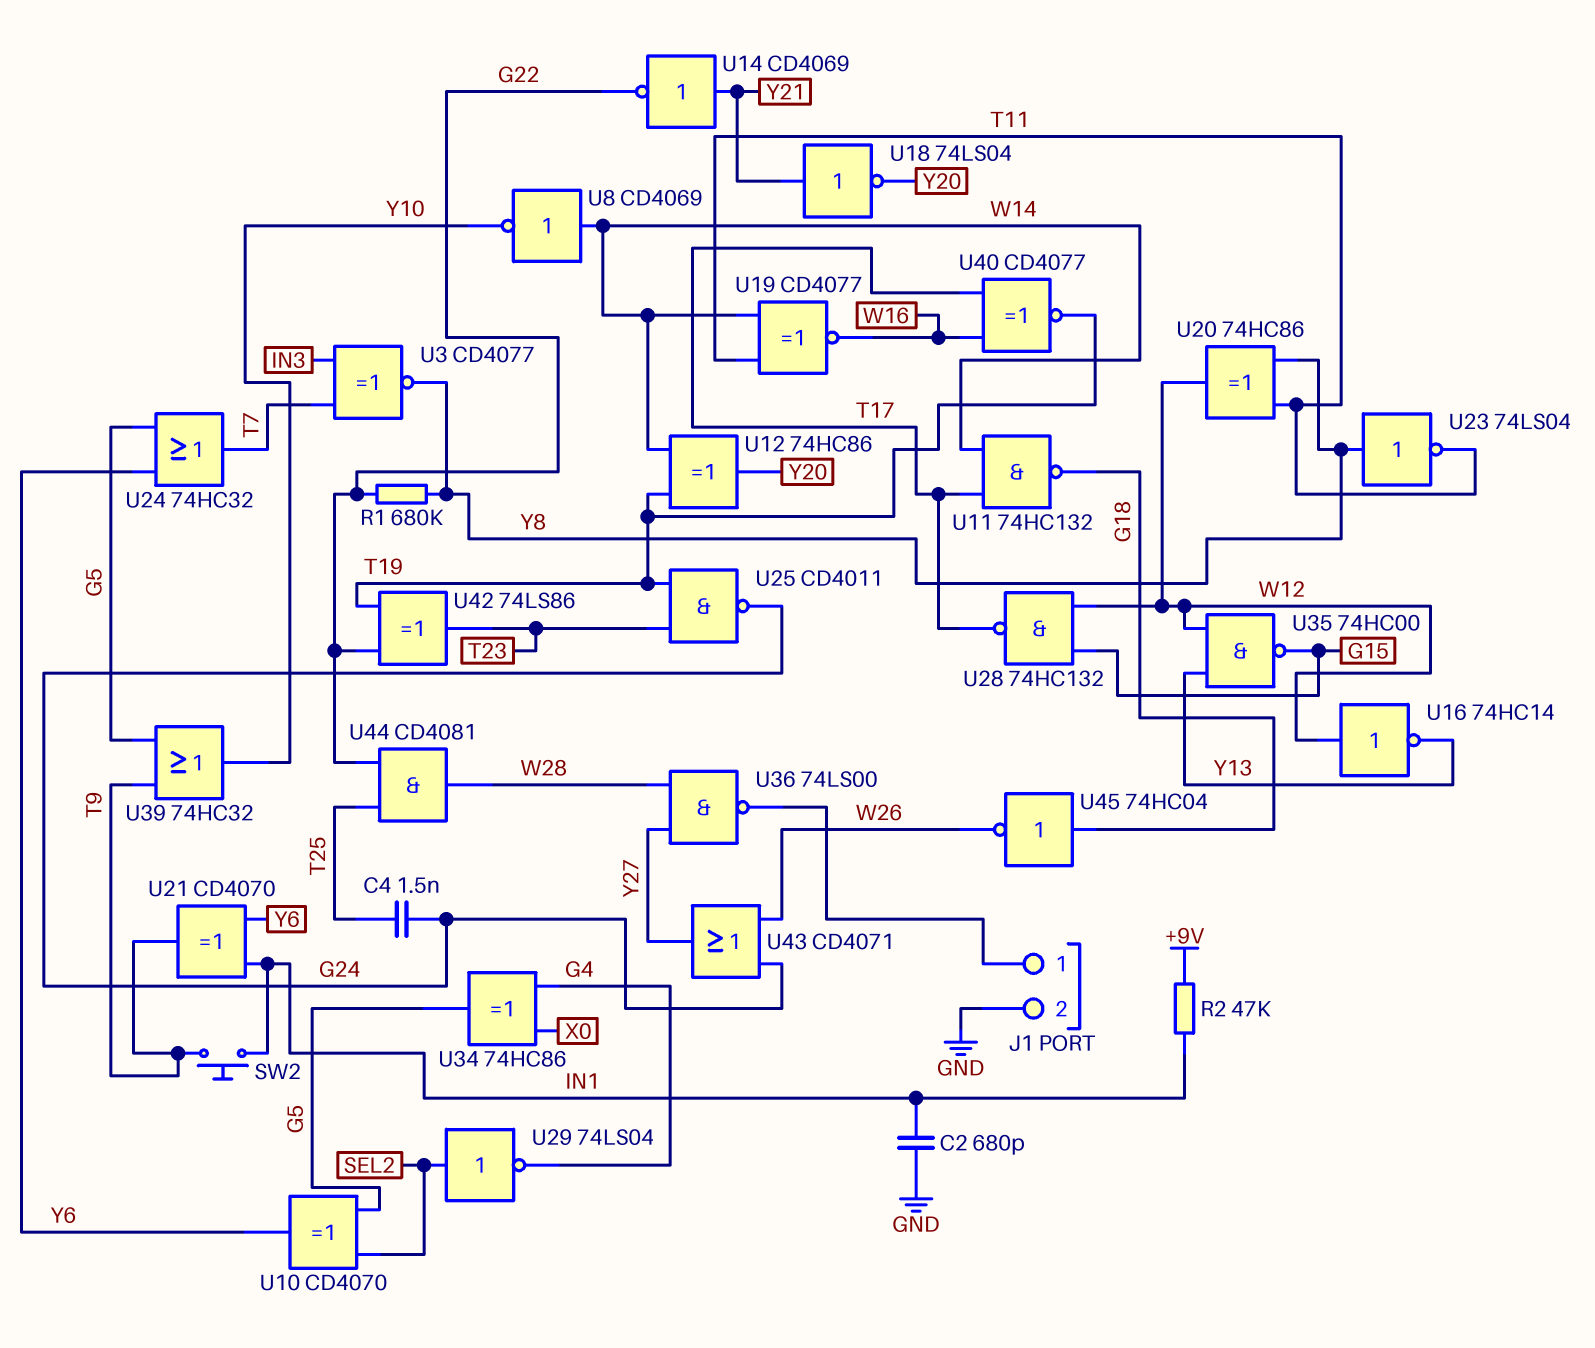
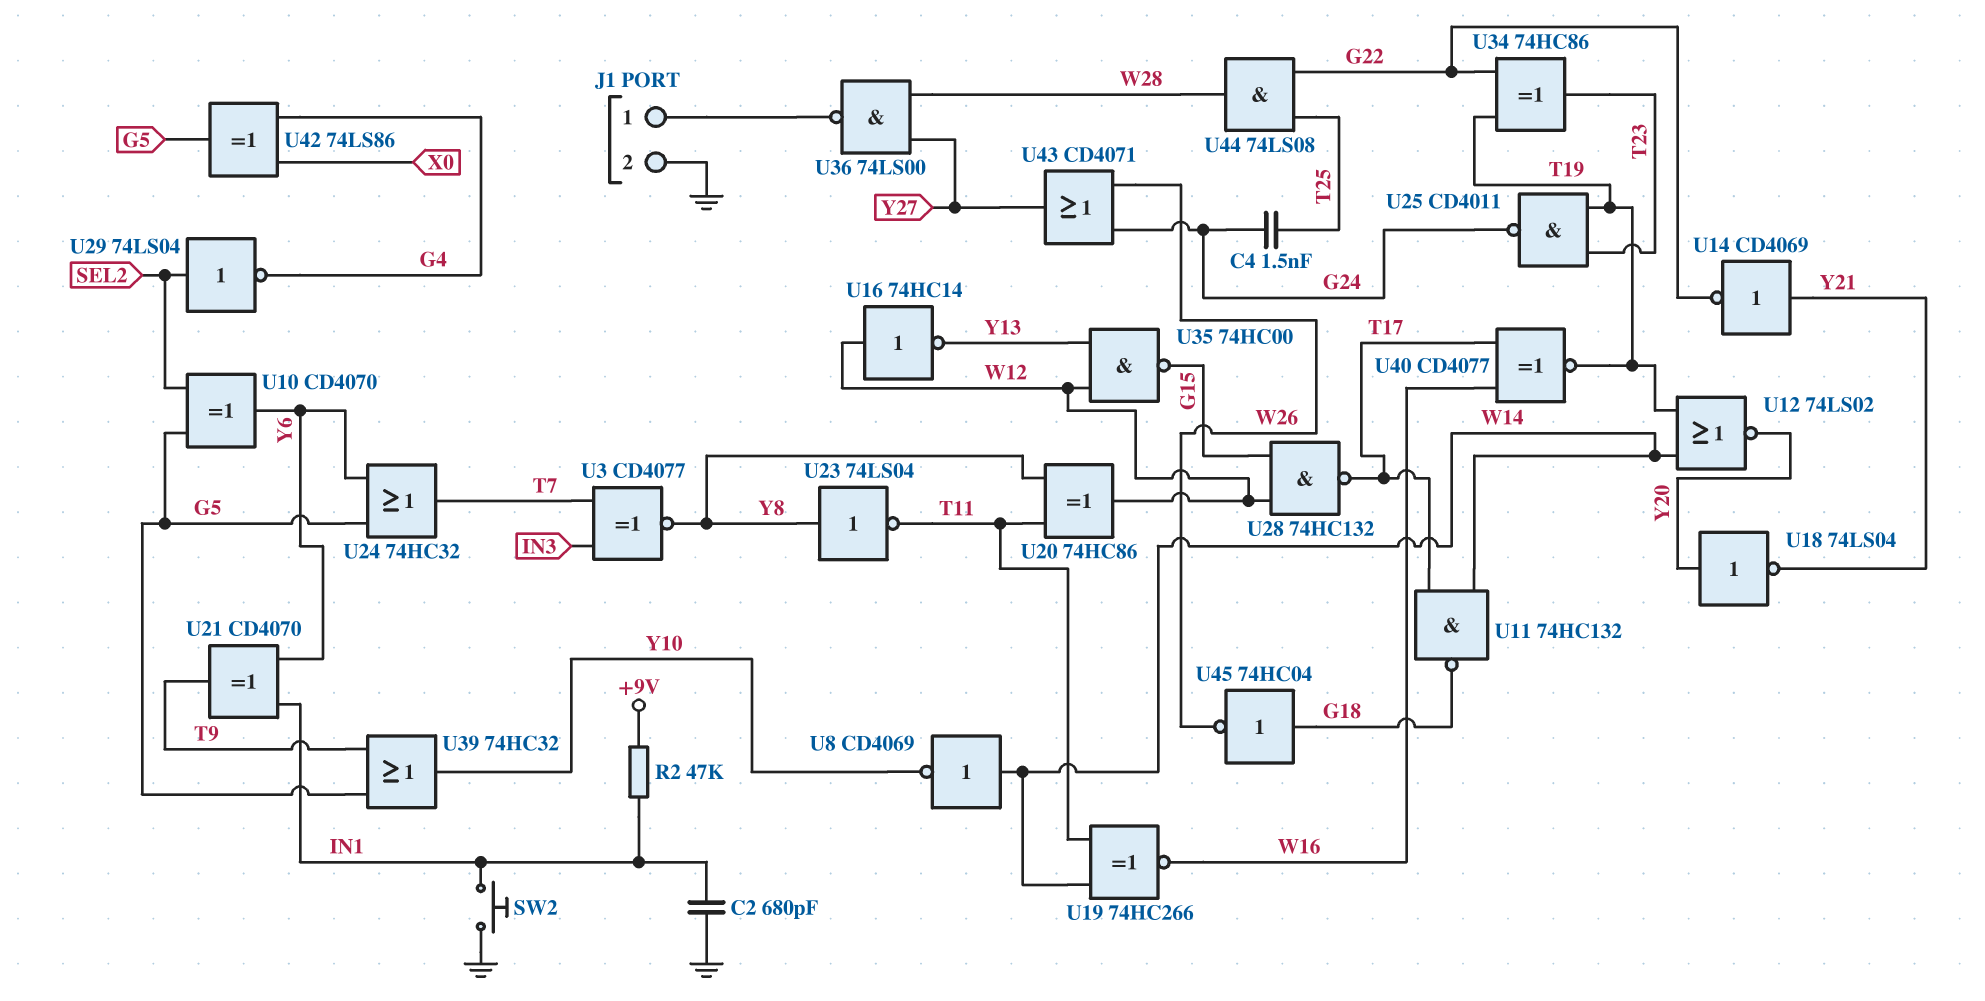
R1: 680k (G22, Y8) -> none
SW2: button (IN1, T9) -> button (GND, IN1)
U12: XOR 74HC86 (in T19, in W14, out Y20) -> NOR 74LS02 (in T19, in W14, out Y20)
U18: NOT 74LS04 (in Y21, out Y20) -> NOT 74LS04 (in Y20, out Y21)
U19: XNOR CD4077 (in T11, in W14, out W16) -> XNOR 74HC266 (in T11, in W14, out W16)
U34: XOR 74HC86 (in G4, in X0, out G5) -> XOR 74HC86 (in G22, in T19, out T23)
U42: XOR 74LS86 (in G22, in T19, out T23) -> XOR 74LS86 (in G4, in X0, out G5)
U44: AND CD4081 (in G22, in T25, out W28) -> AND 74LS08 (in G22, in T25, out W28)

